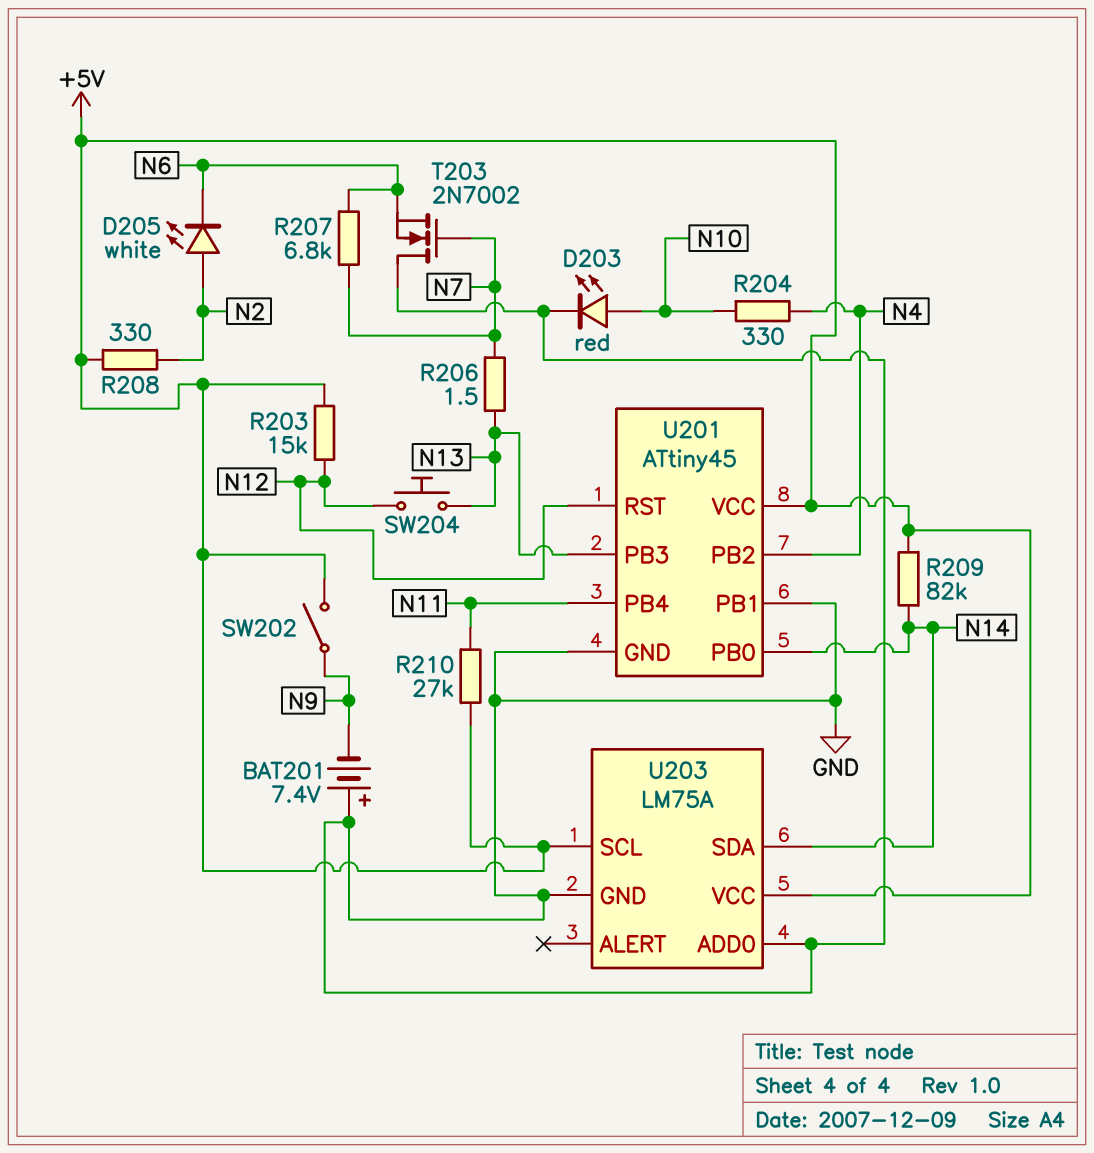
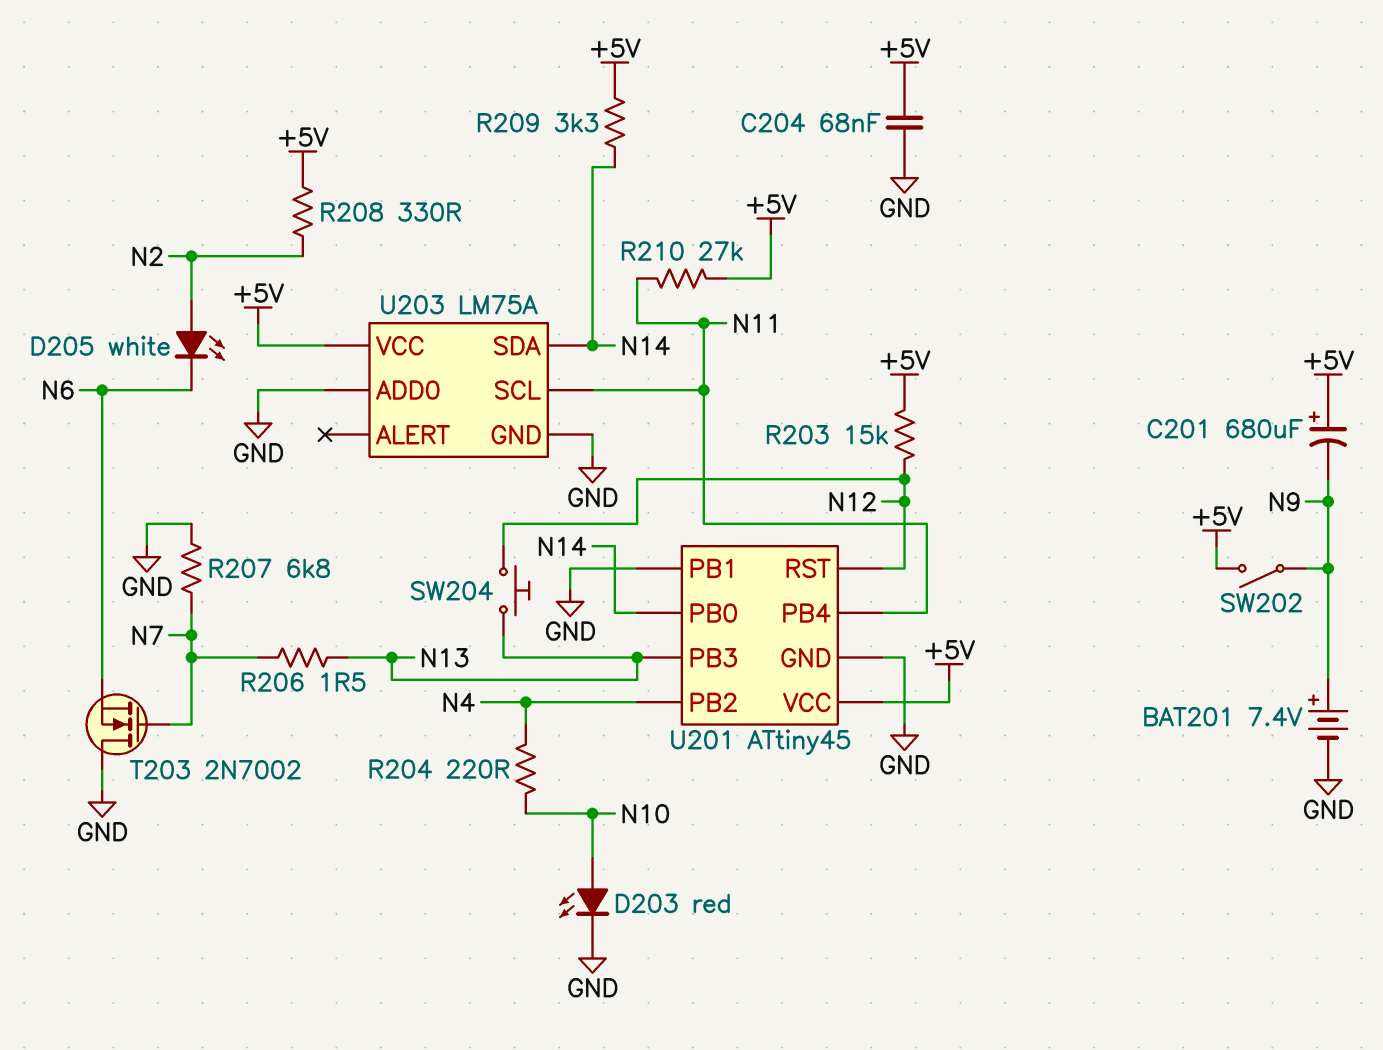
BAT201: 7.4V (plus GND, minus N9) -> 7.4V (plus N9, minus GND)
C201: none -> 680uF (plus +5V, minus N9)
C204: none -> 68nF (+5V, GND)
R204: 330 (N4, N10) -> 220 (N4, N10)
R207: 6.8k (N6, N7) -> 6.8k (GND, N7)
R209: 82k (+5V, N14) -> 3.3k (+5V, N14)
U203 pin SCL: +5V -> N11

